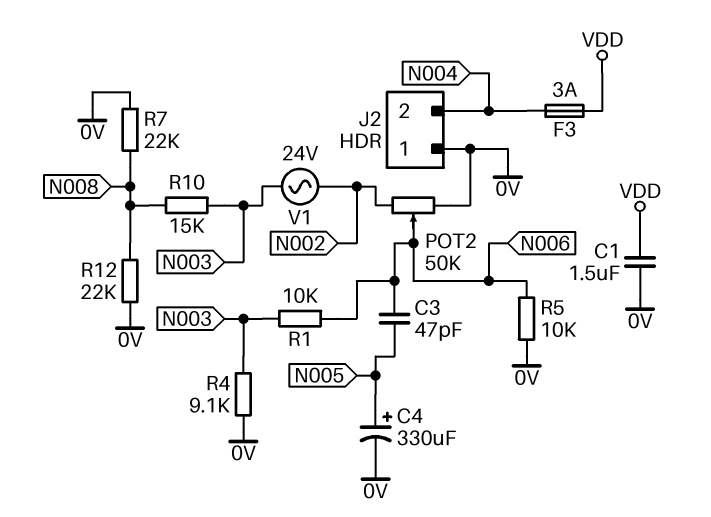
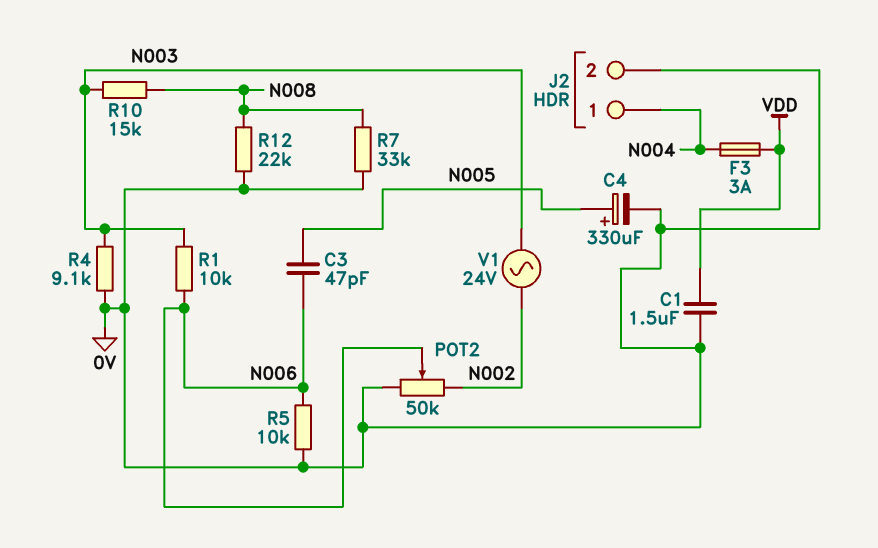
J2 pin 1: 0V -> N004
J2 pin 2: N004 -> 0V
R7: 22k (0V, N008) -> 33k (0V, N008)

